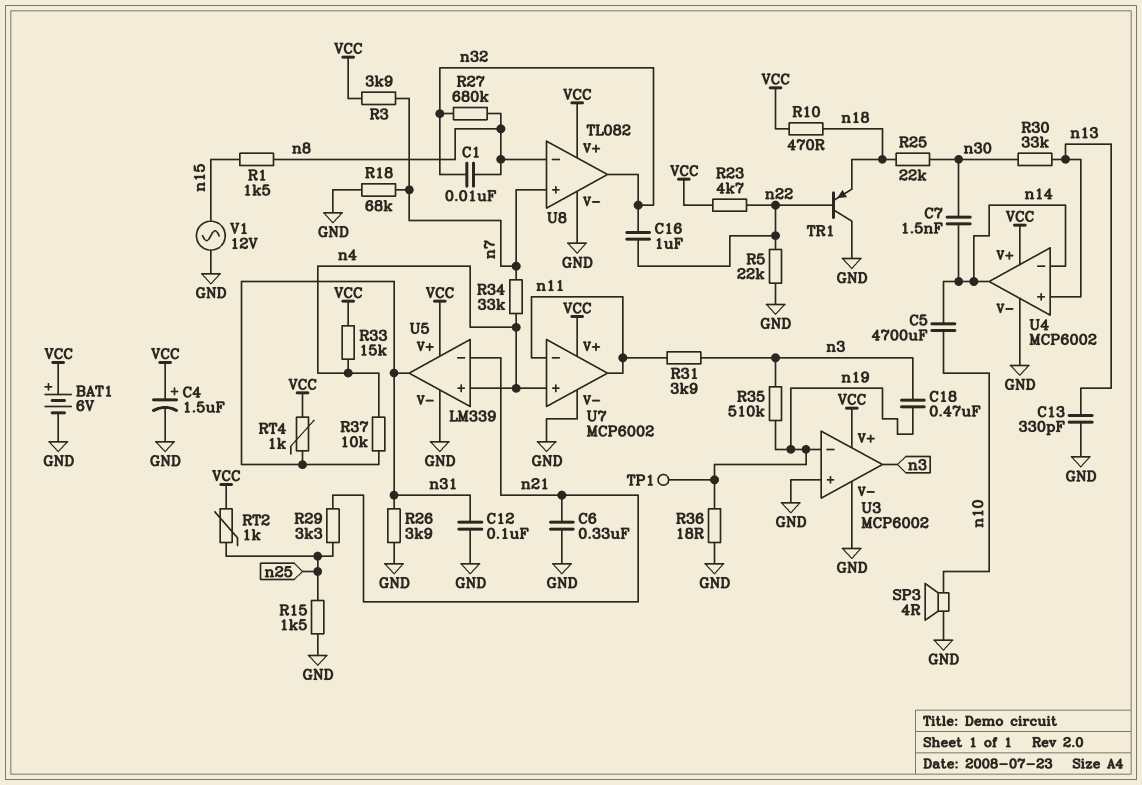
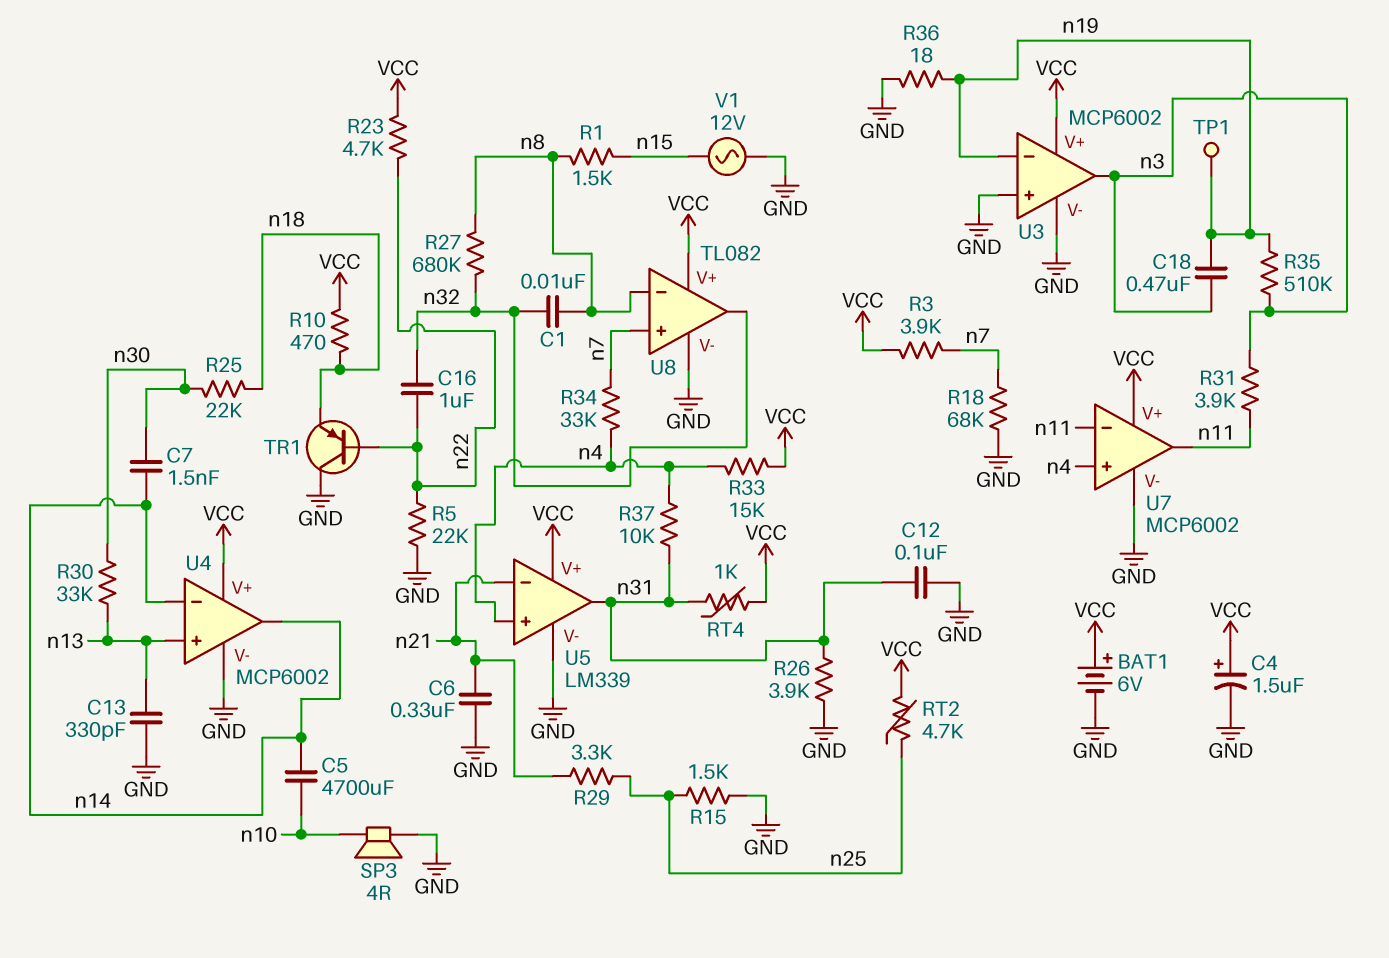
RT2: 1k (VCC, n25) -> 4.7k (VCC, n25)

